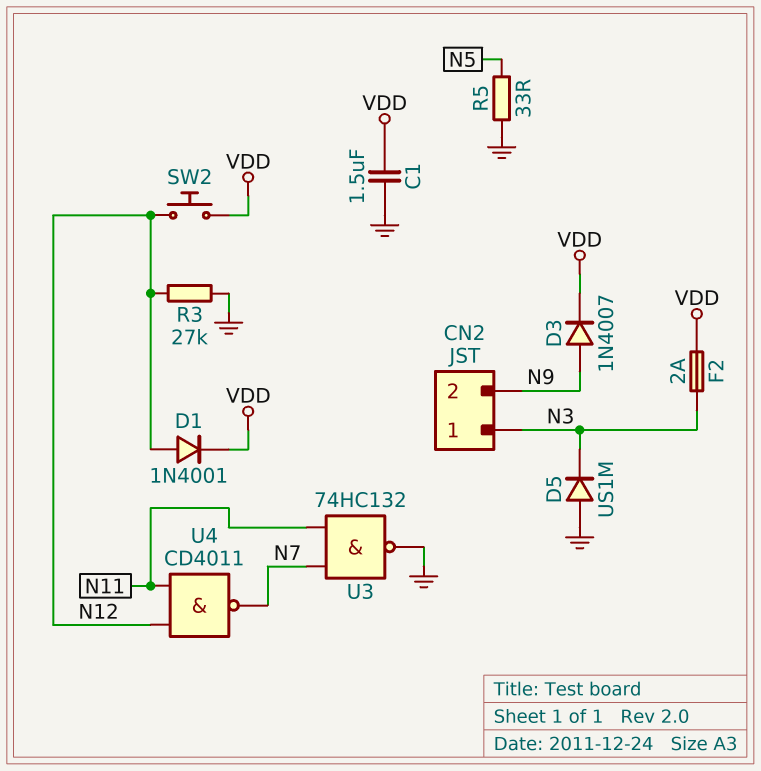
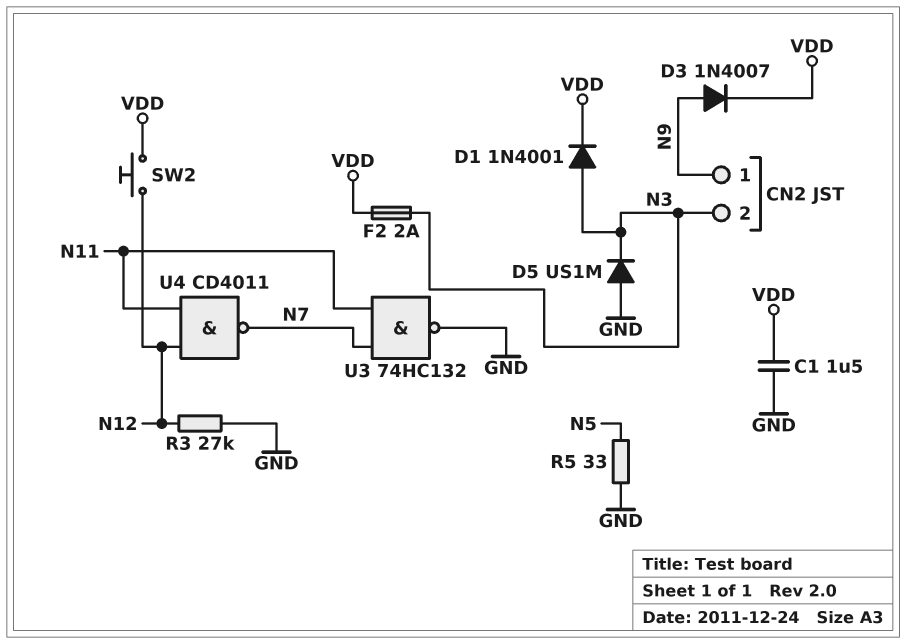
CN2 pin 1: N3 -> N9
CN2 pin 2: N9 -> N3
D1: diode 1N4001 (A N12, K VDD) -> diode 1N4001 (A N3, K VDD)

